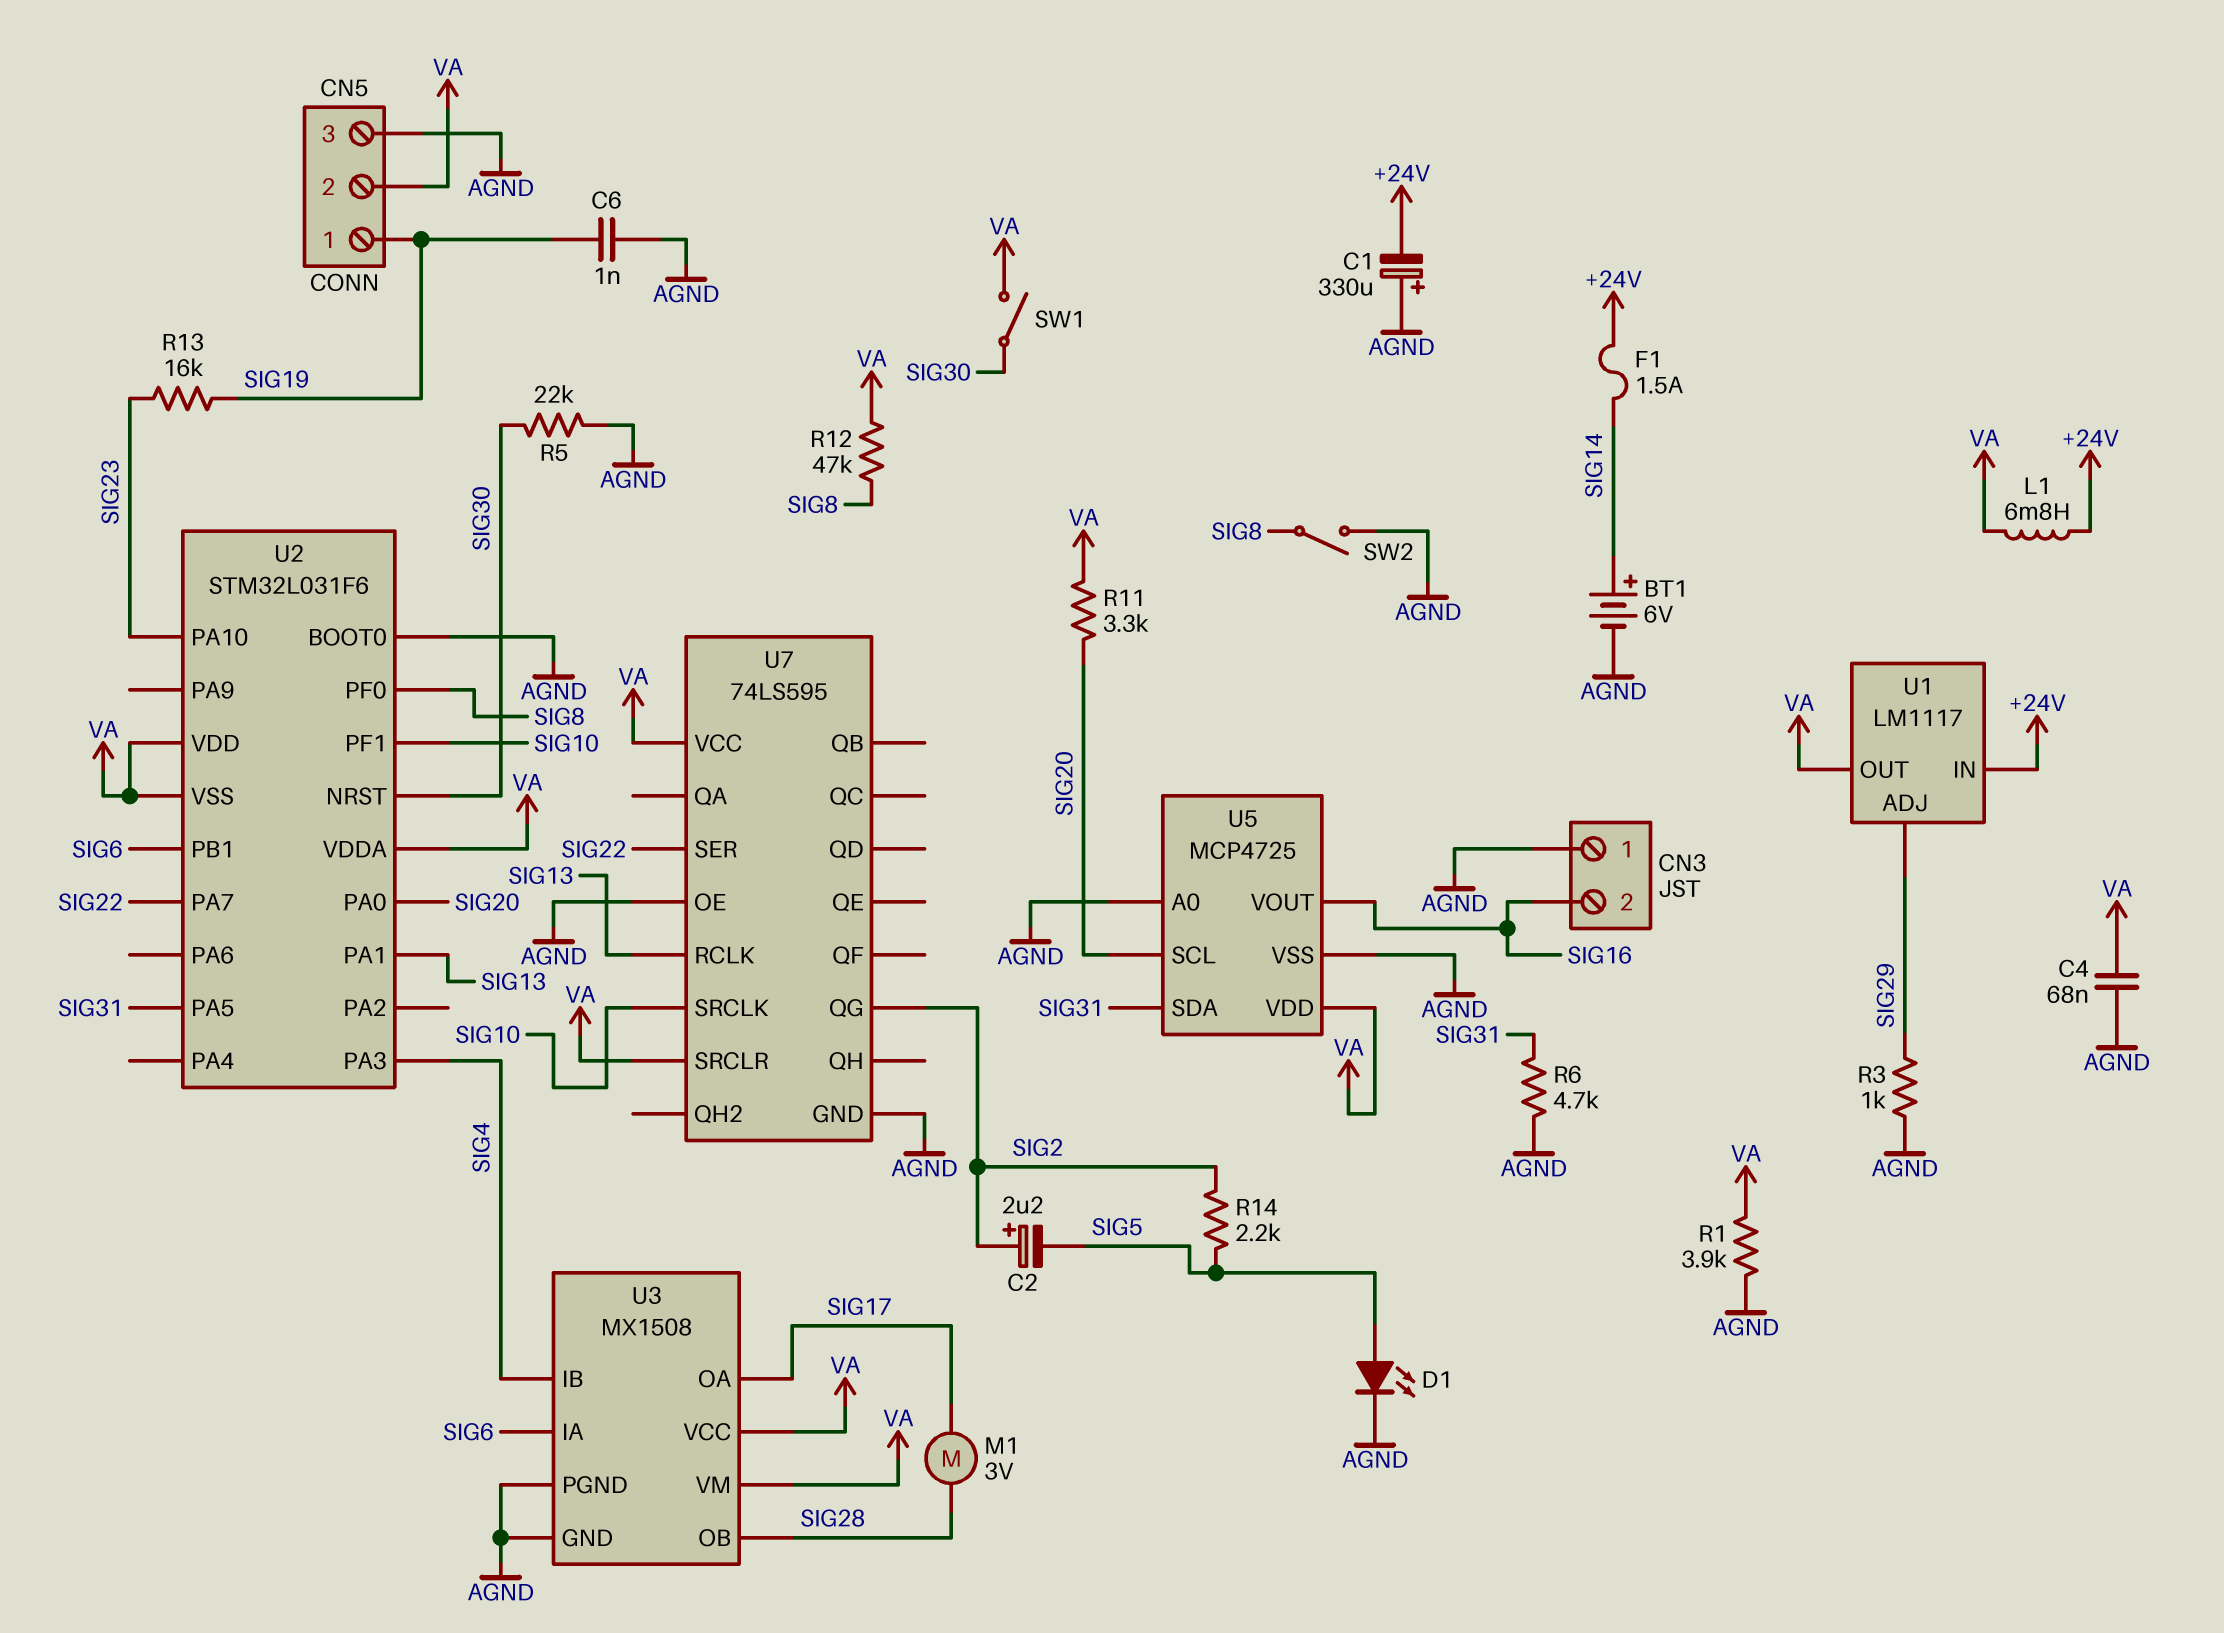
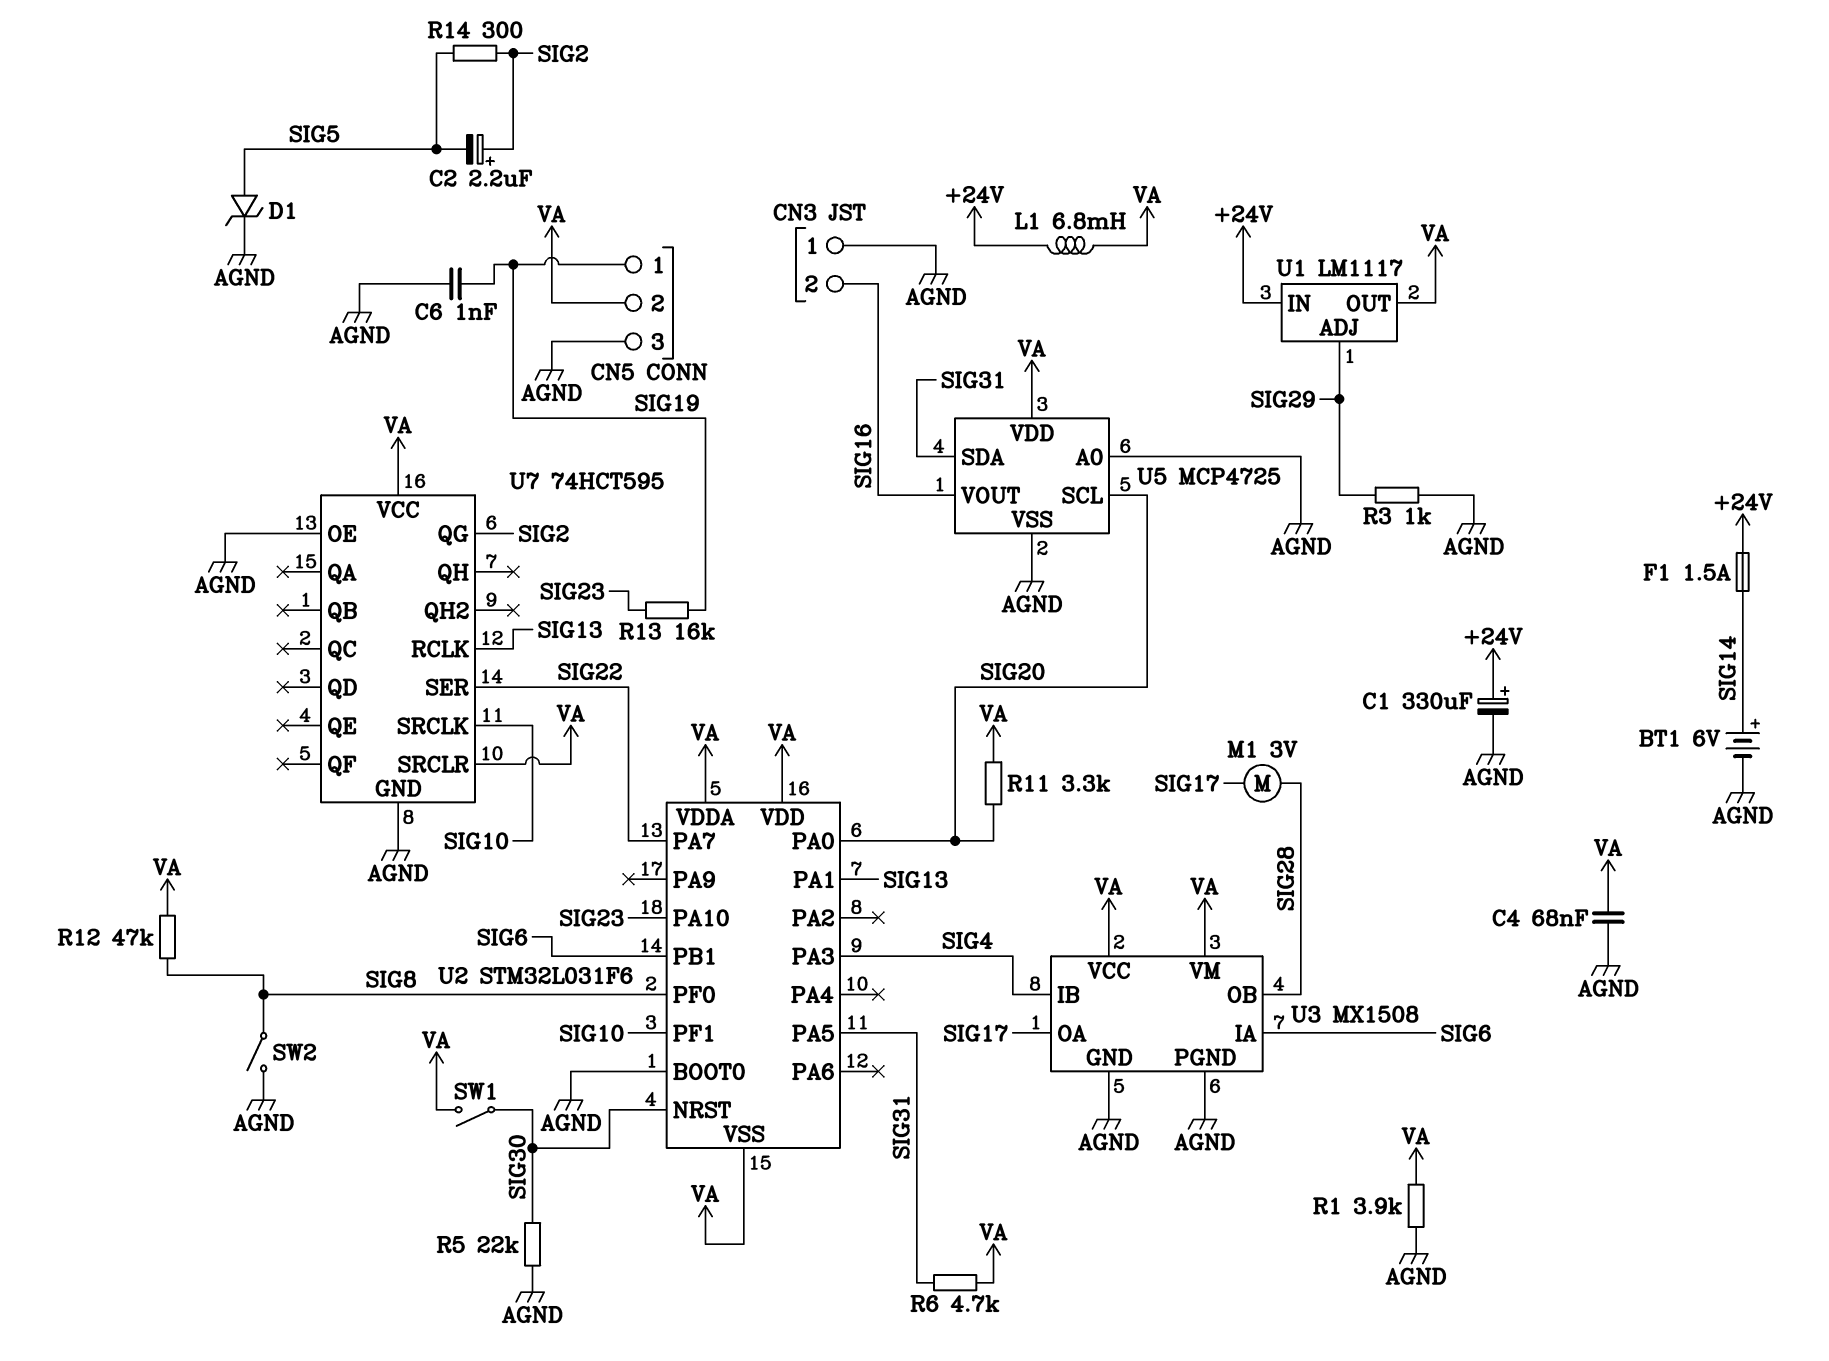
C1: 330uF (plus AGND, minus +24V) -> 330uF (plus +24V, minus AGND)
D1: LED (A SIG5, K AGND) -> zener (A SIG5, K AGND)
R6: 4.7k (AGND, SIG31) -> 4.7k (SIG31, VA)
R14: 2.2k (SIG2, SIG5) -> 300 (SIG2, SIG5)
U7: 74LS595 -> 74HCT595

